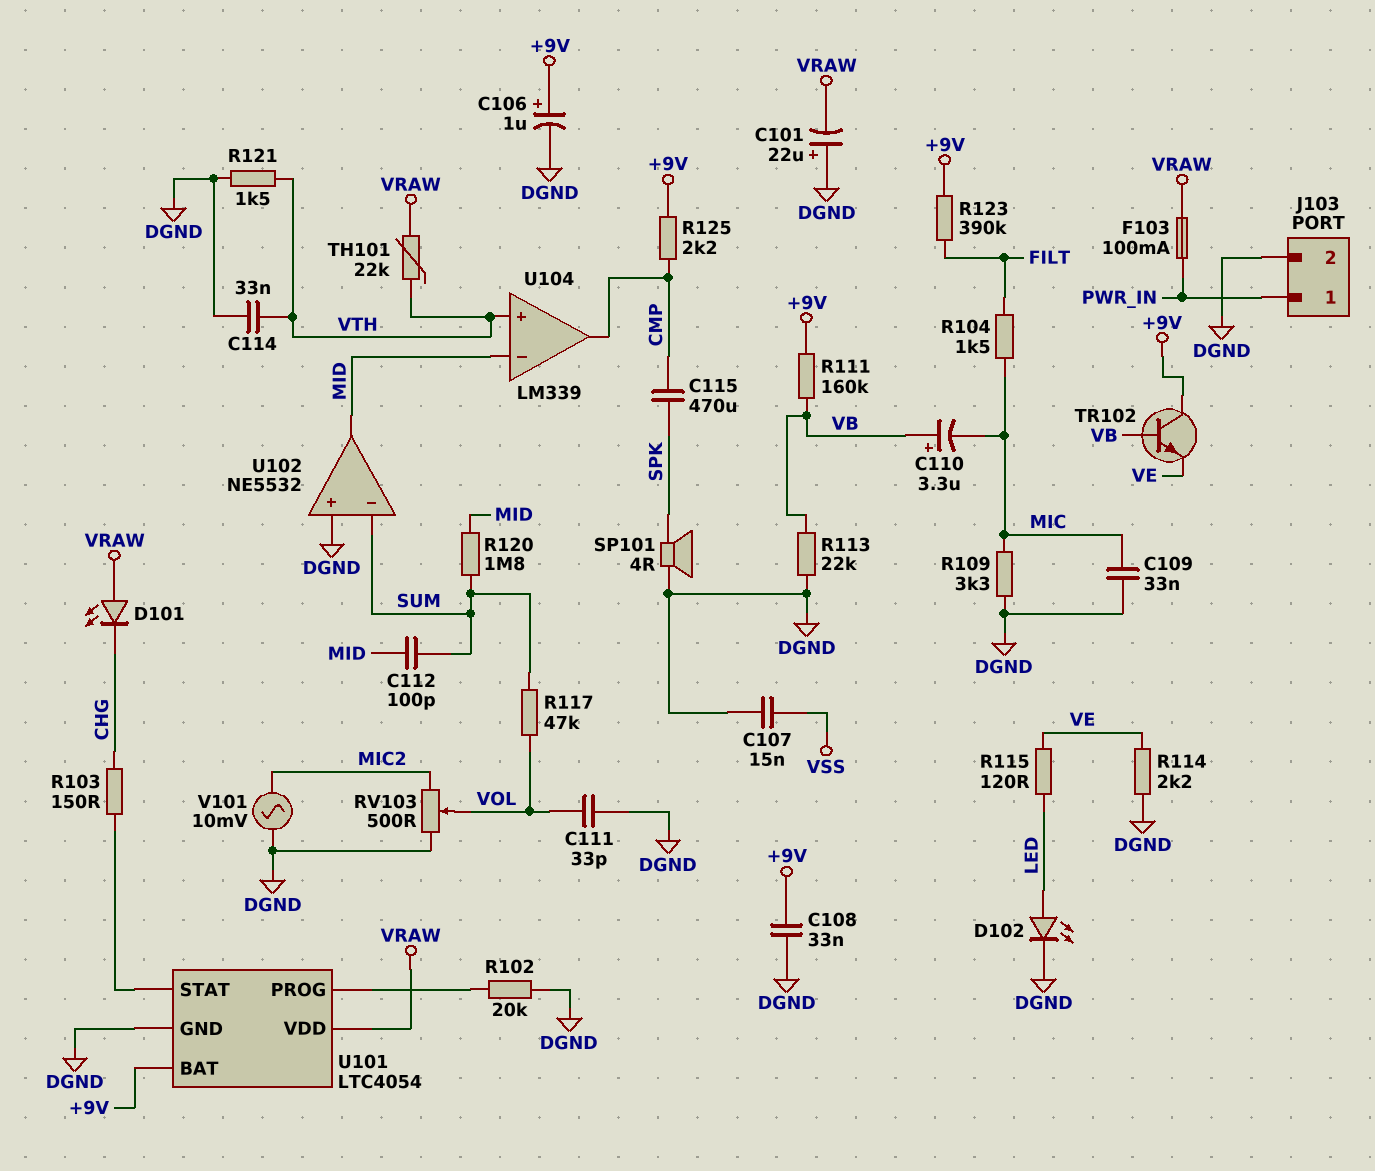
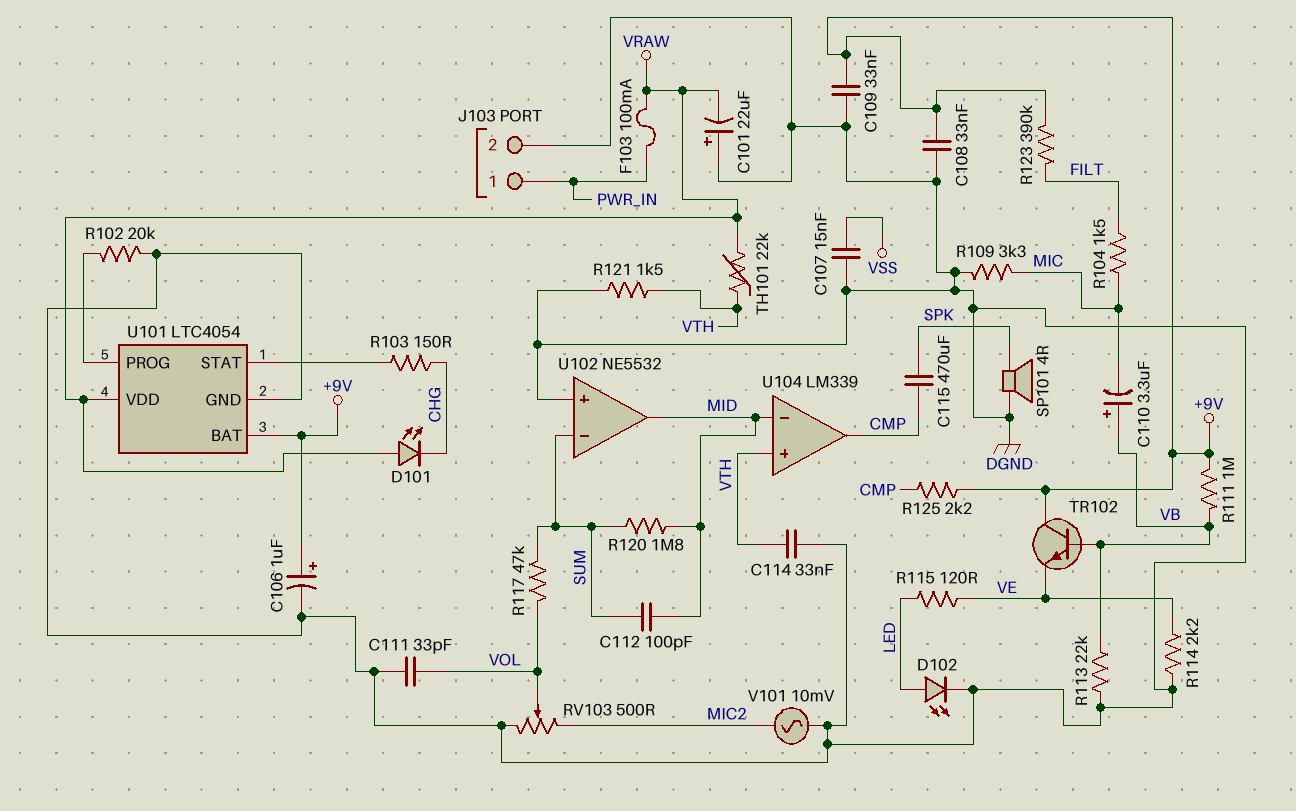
C109: 33nF (DGND, MIC) -> 33nF (+9V, DGND)
R111: 160k (+9V, VB) -> 1M (+9V, VB)

